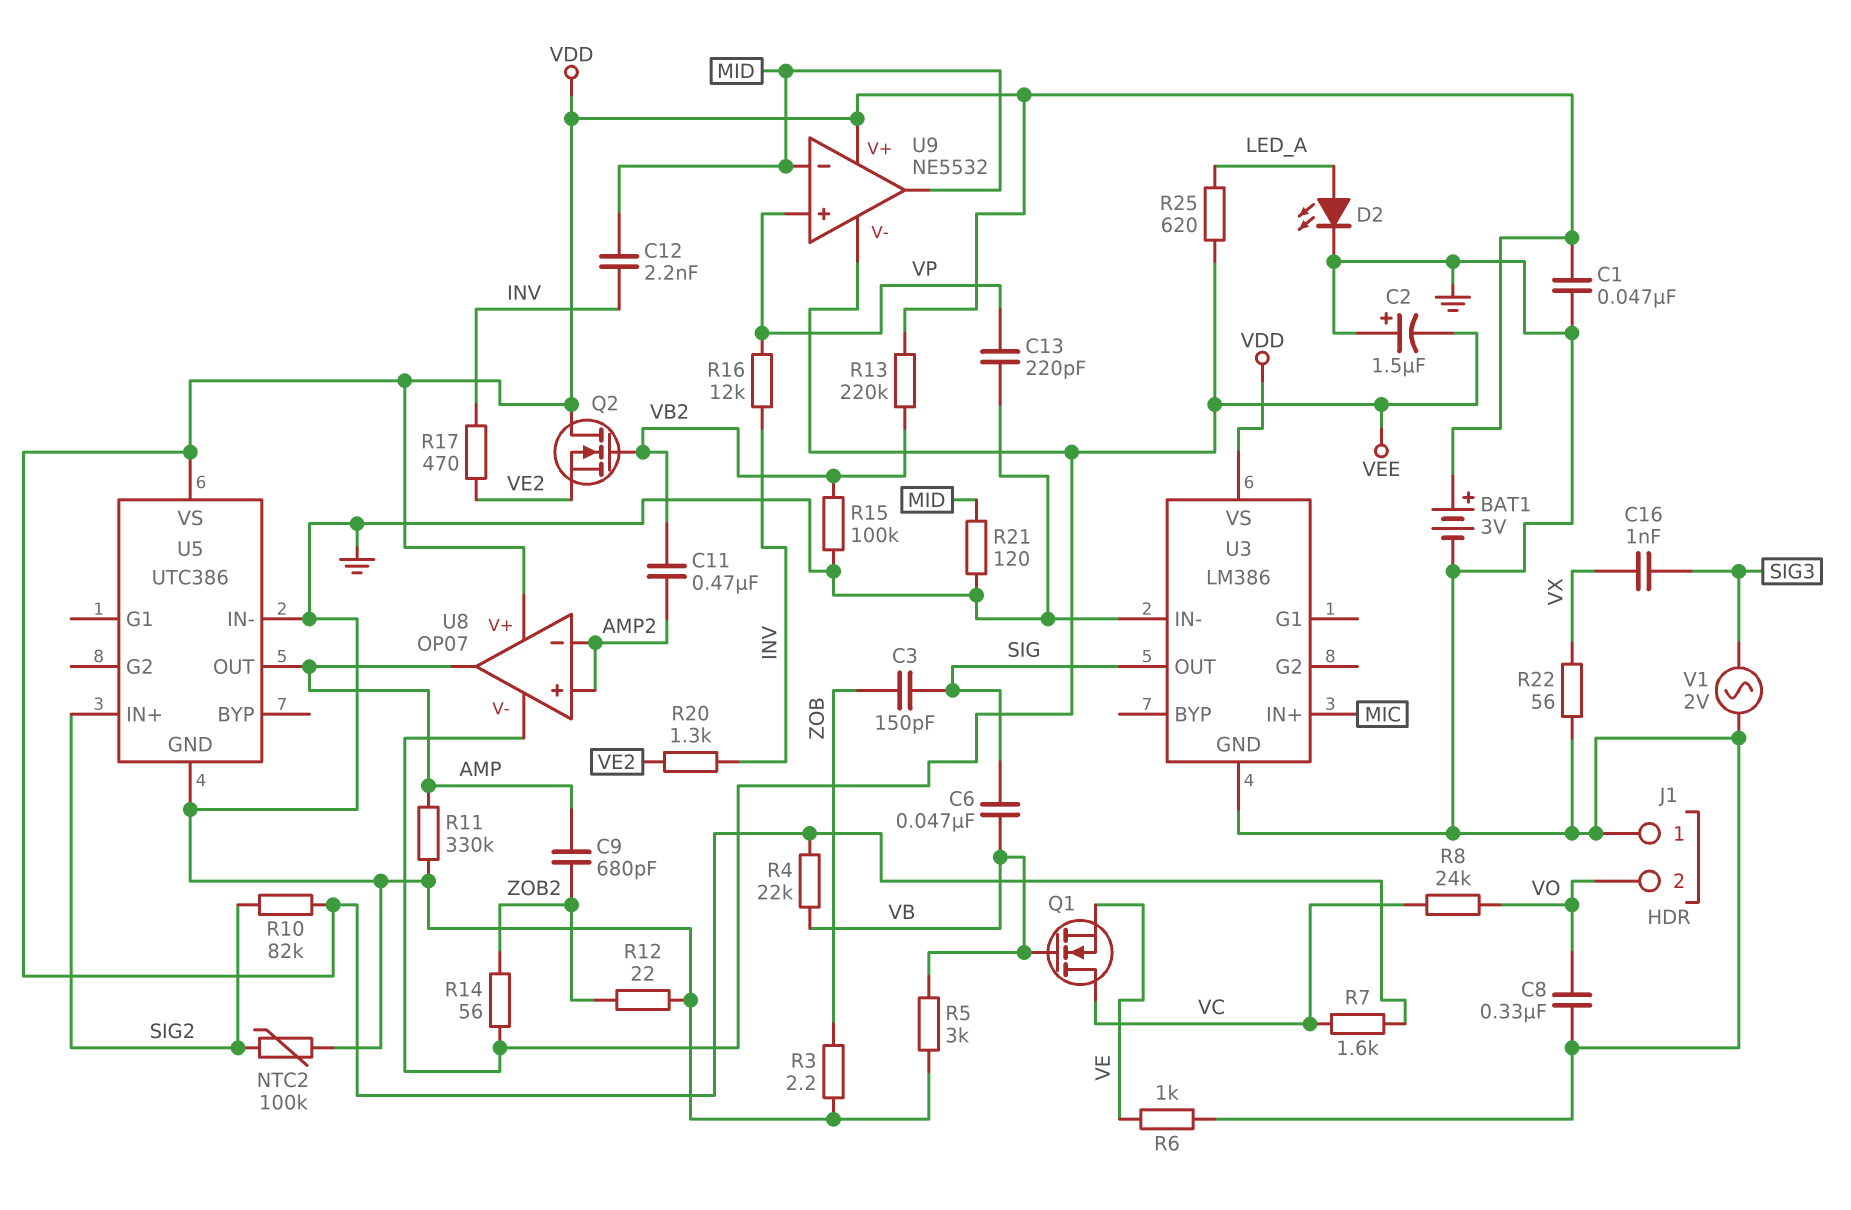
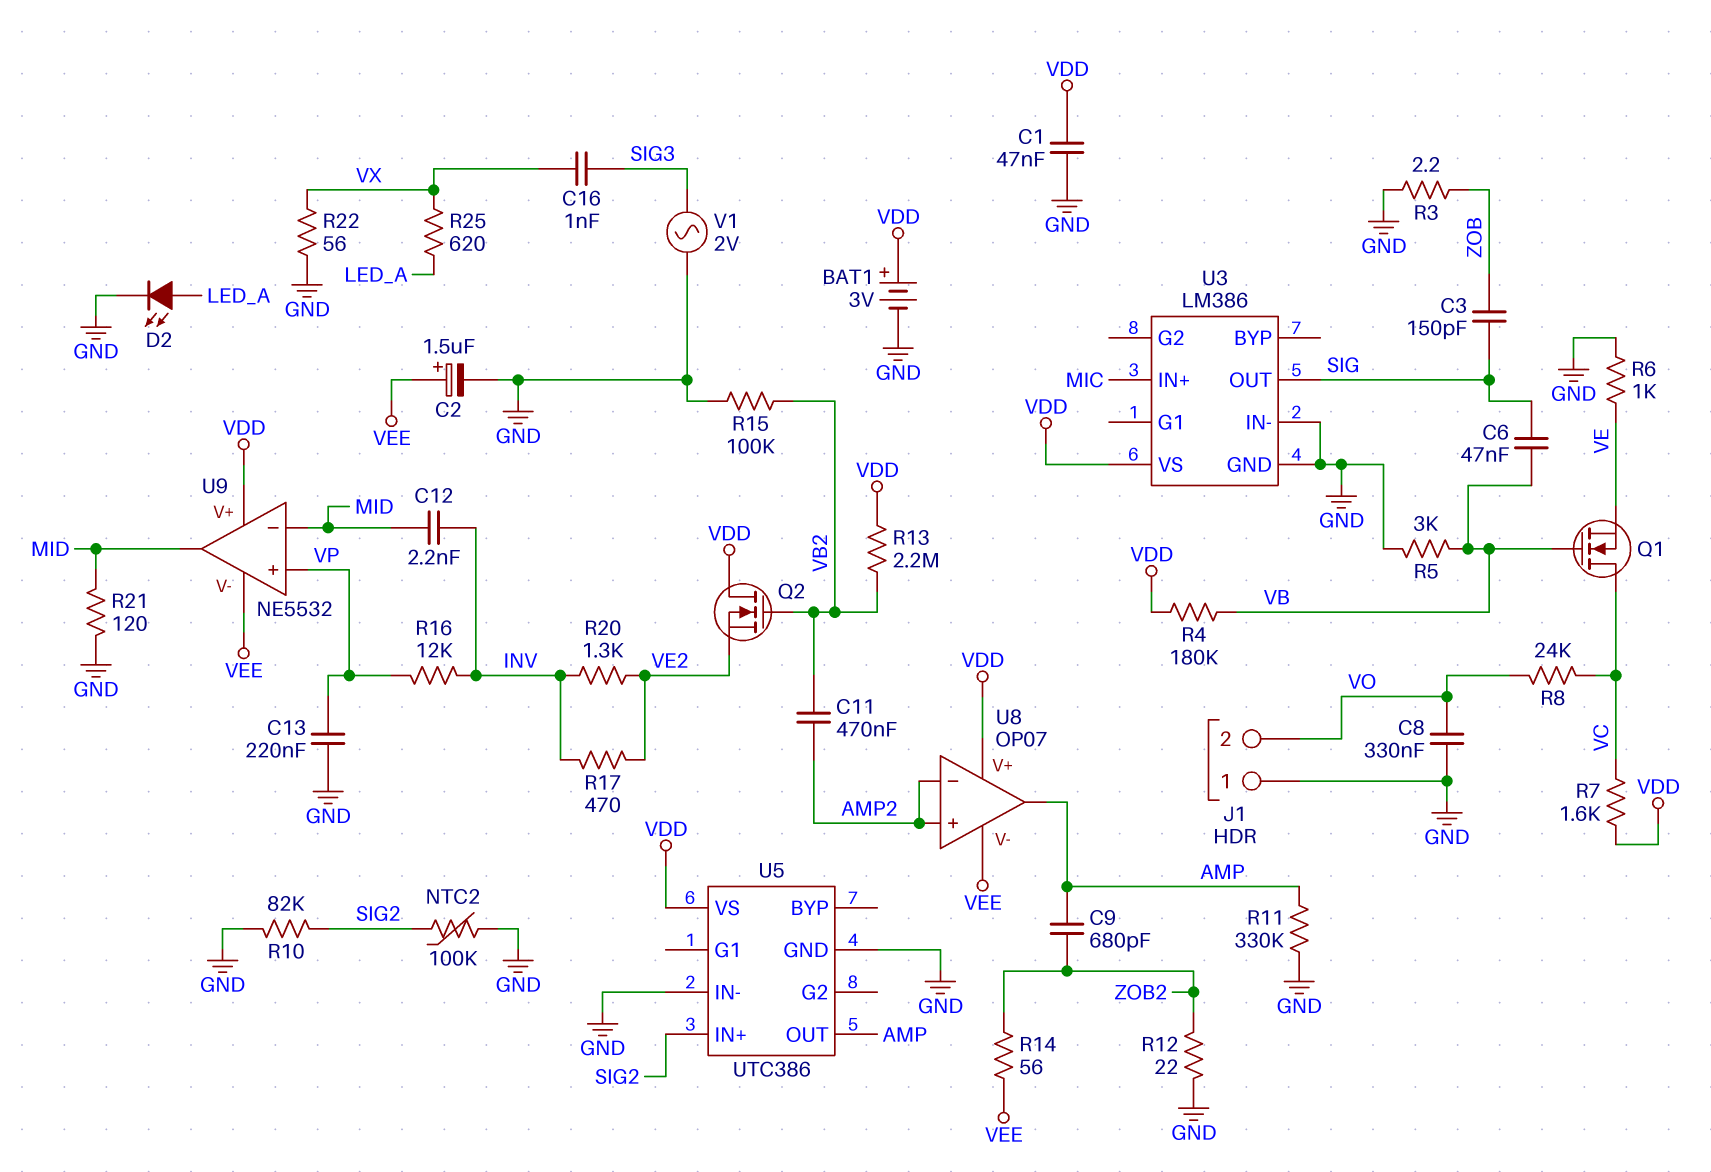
C2: 1.5uF (plus GND, minus VEE) -> 1.5uF (plus VEE, minus GND)
C13: 220pF (GND, VP) -> 220nF (GND, VP)
R4: 22k (VB, VDD) -> 180k (VB, VDD)
R10: 82k (SIG2, VDD) -> 82k (GND, SIG2)
R13: 220k (VB2, VDD) -> 2.2M (VB2, VDD)
R25: 620 (LED_A, VEE) -> 620 (LED_A, VX)

